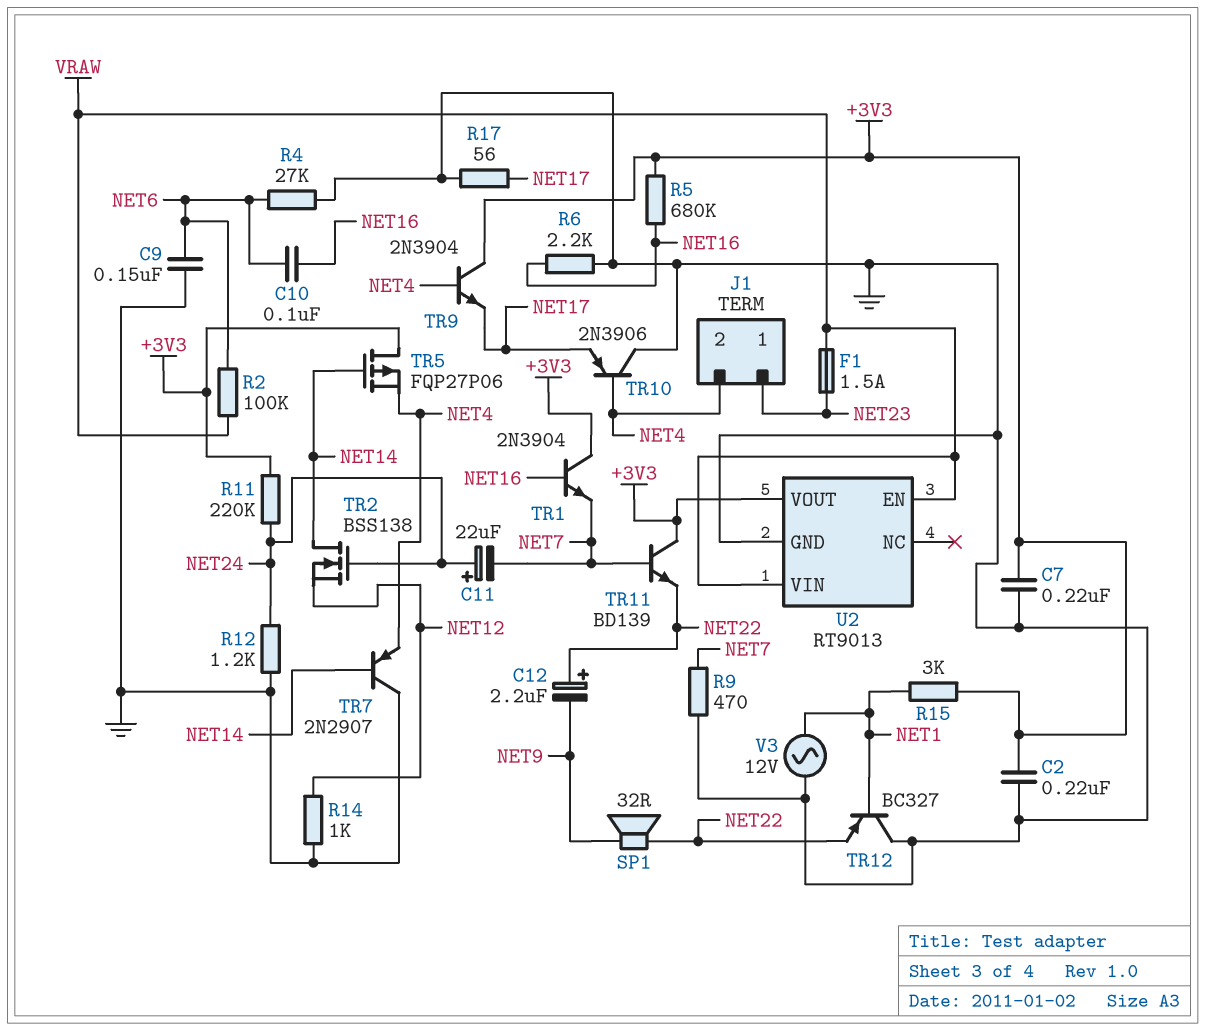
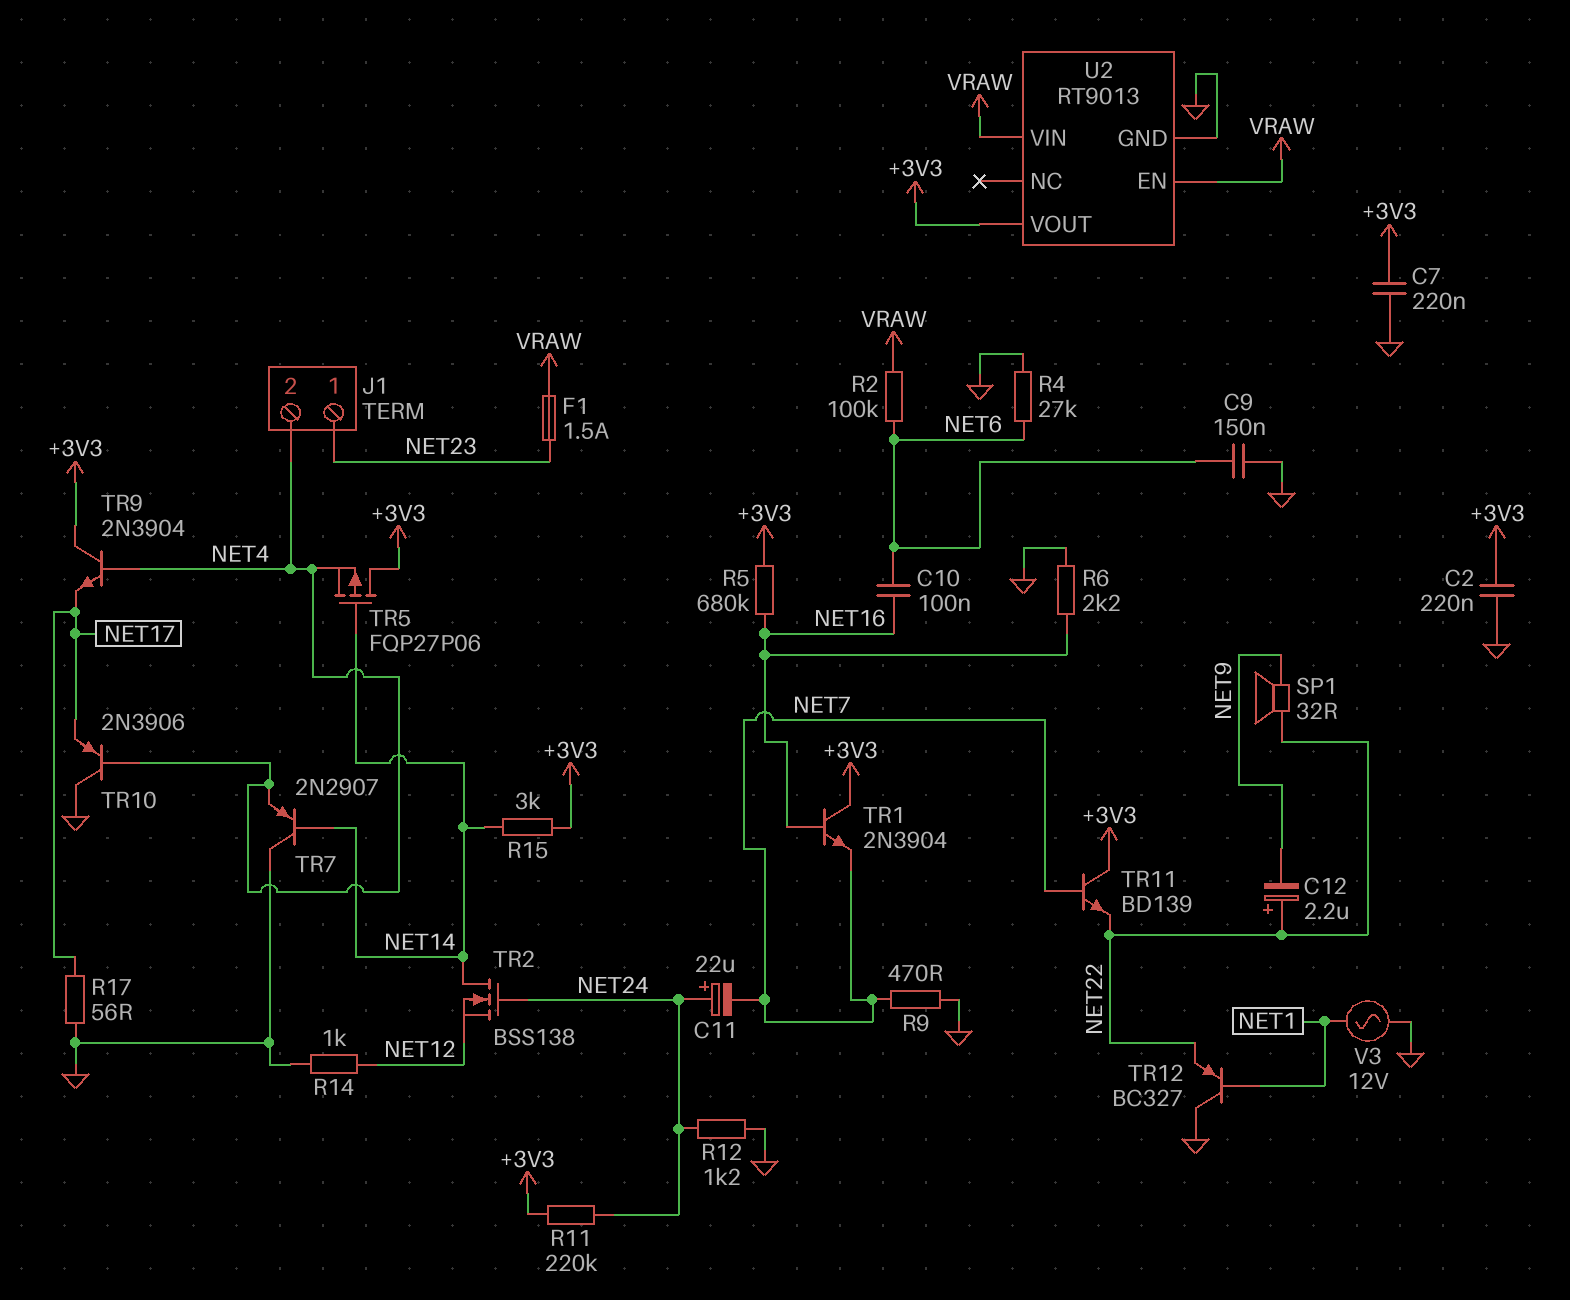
R15: 3k (+3V3, NET1) -> 3k (+3V3, NET14)

